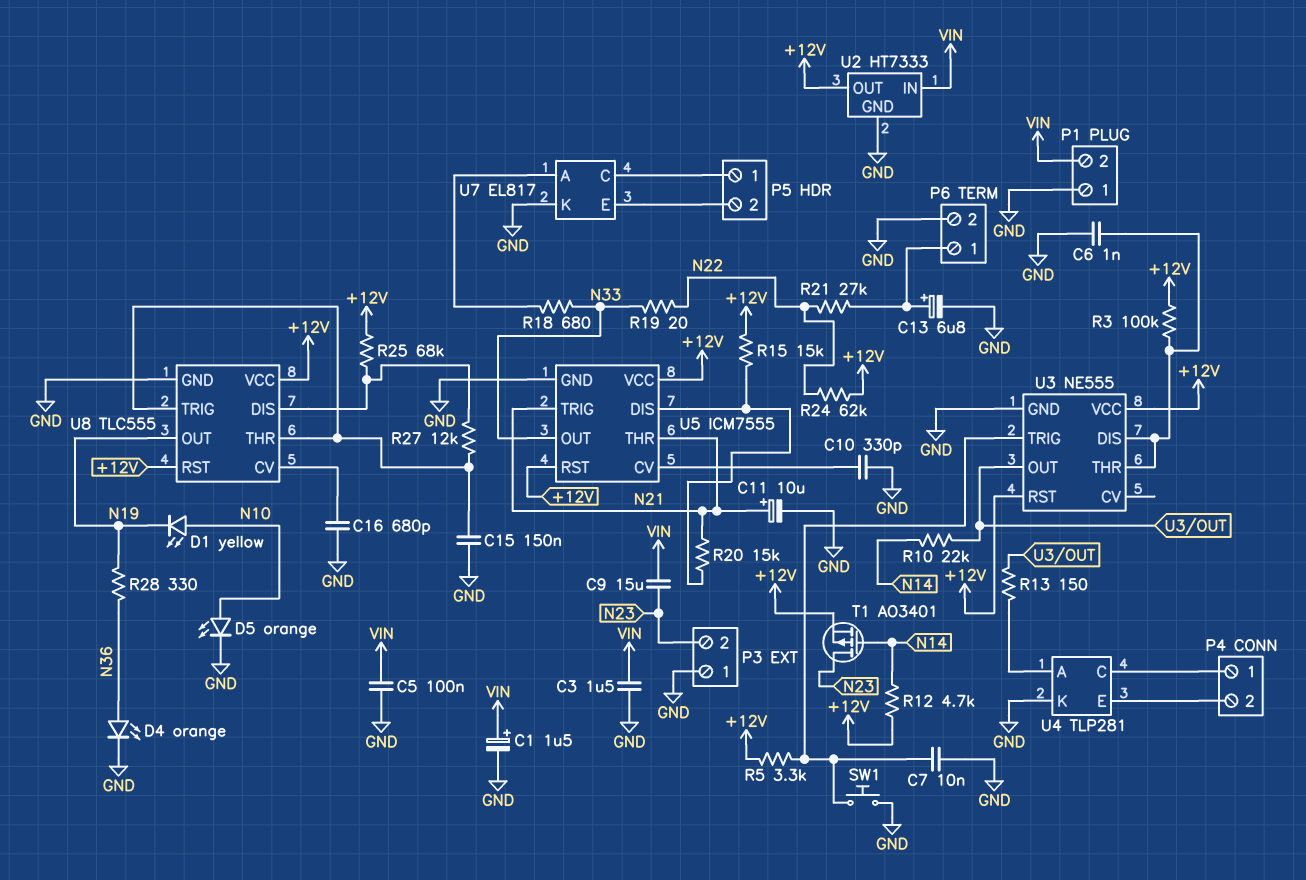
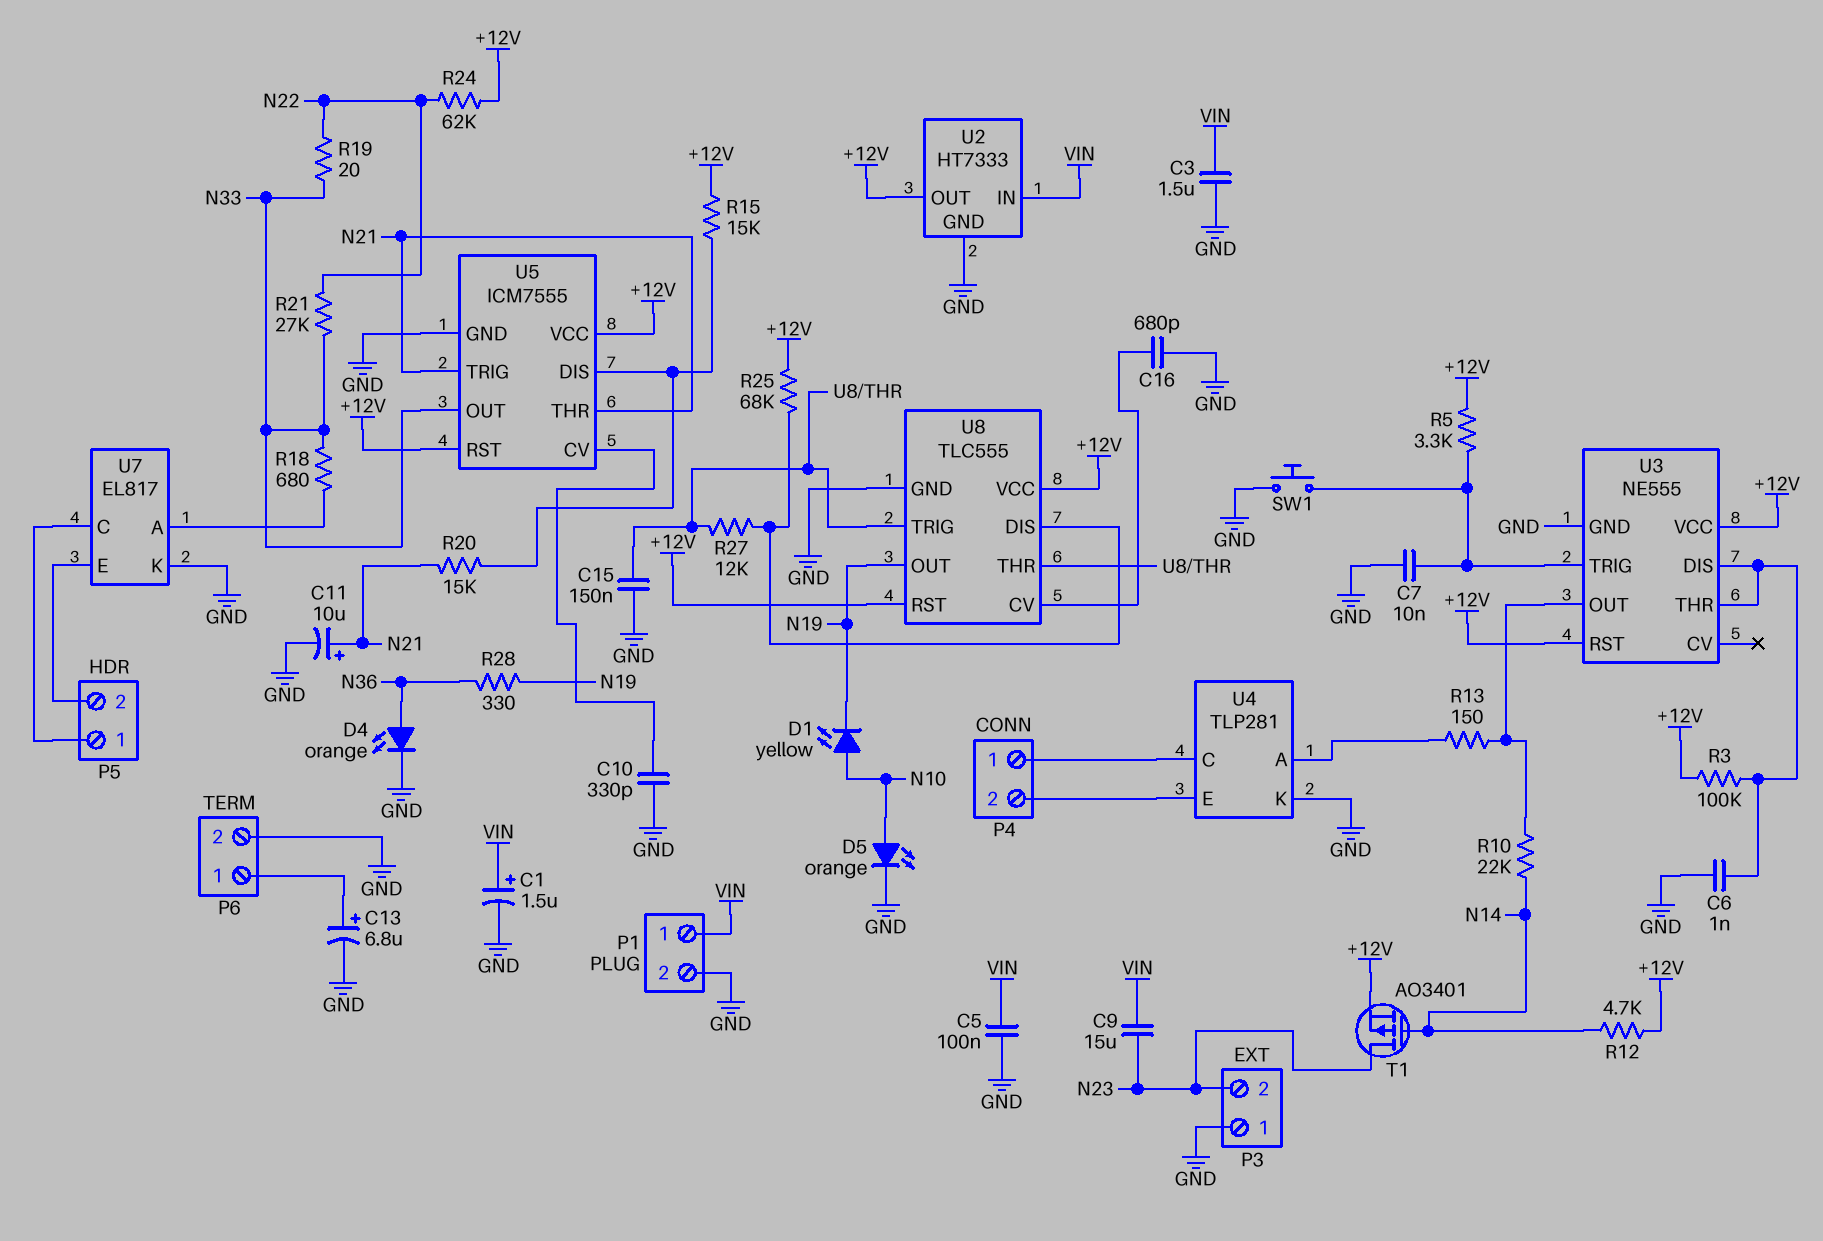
P1 pin 1: GND -> VIN
P1 pin 2: VIN -> GND
R21: 27k (N22, P6/1) -> 27k (N22, N33)

